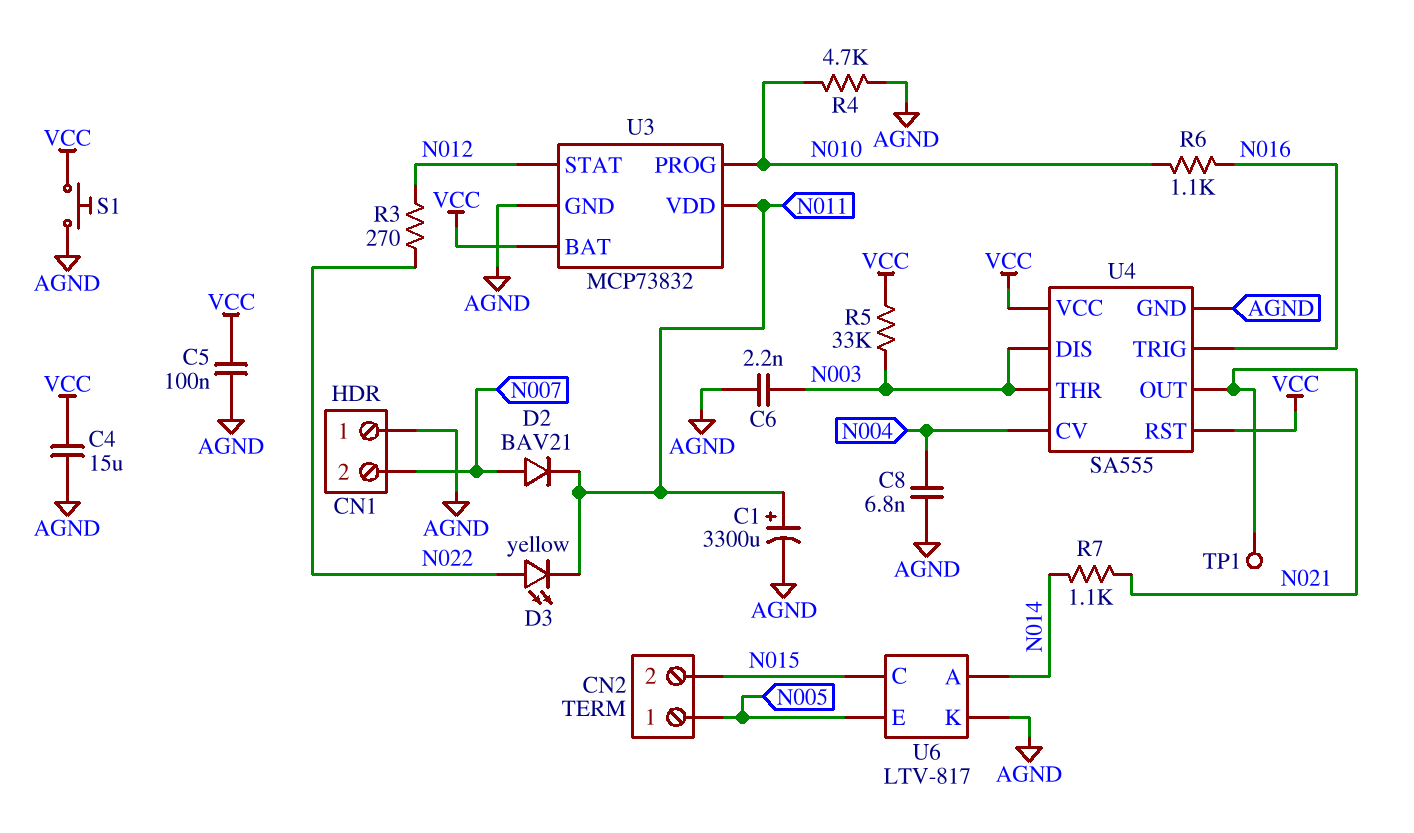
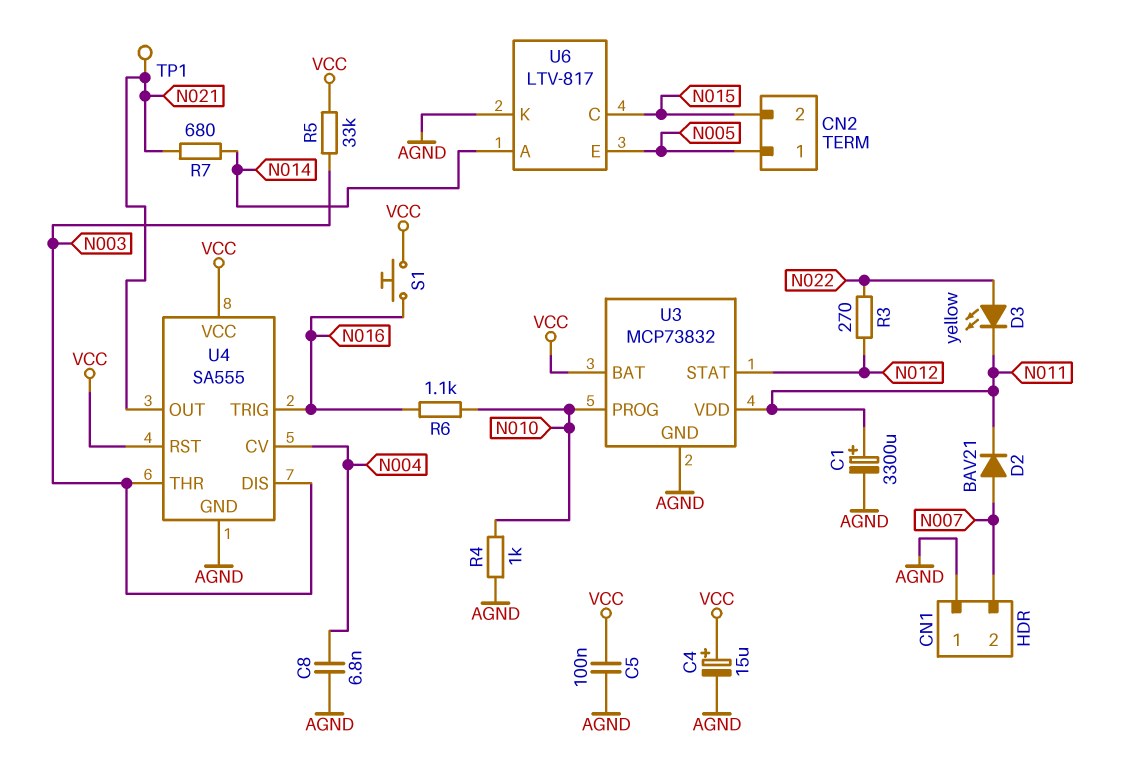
C4: 15uF (AGND, VCC) -> 15uF (plus VCC, minus AGND)
C6: 2.2nF (AGND, N003) -> none
R4: 4.7k (AGND, N010) -> 1k (AGND, N010)
R7: 1.1k (N014, N021) -> 680 (N014, N021)
S1: button (AGND, VCC) -> button (N016, VCC)

